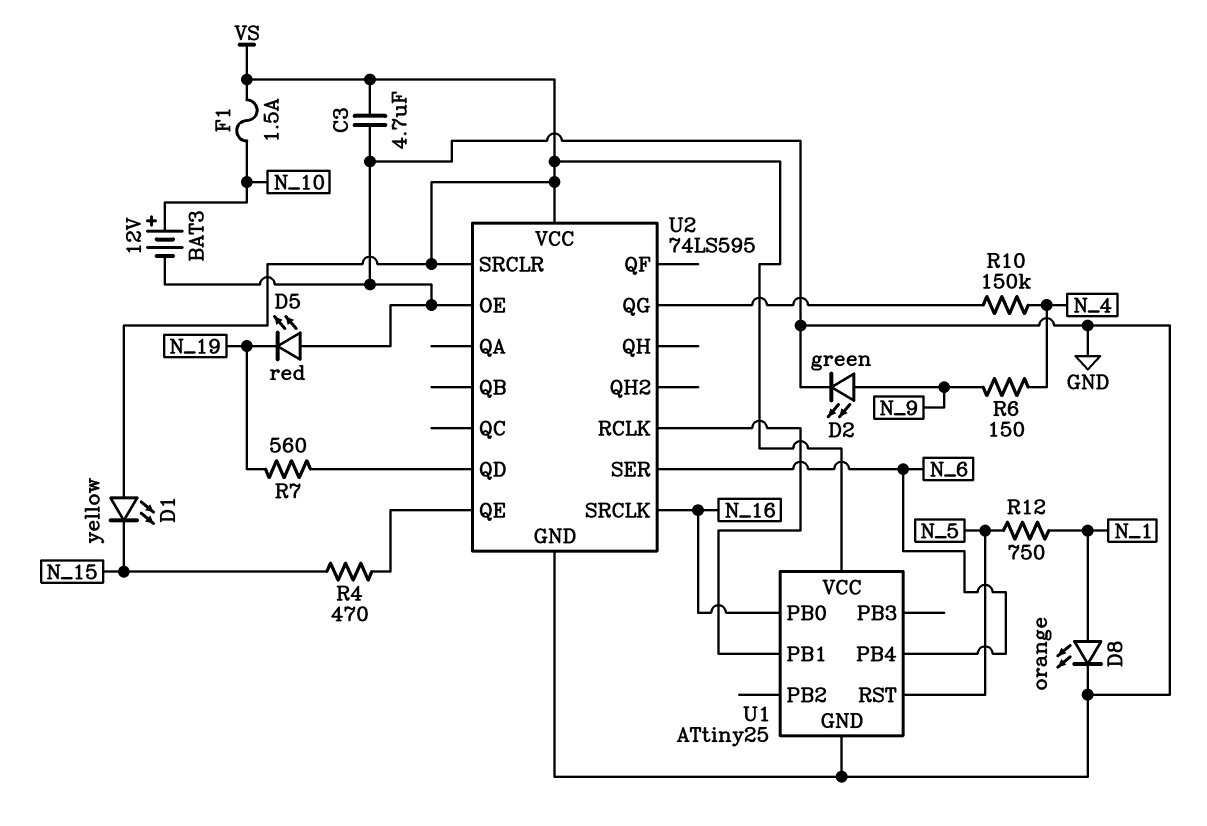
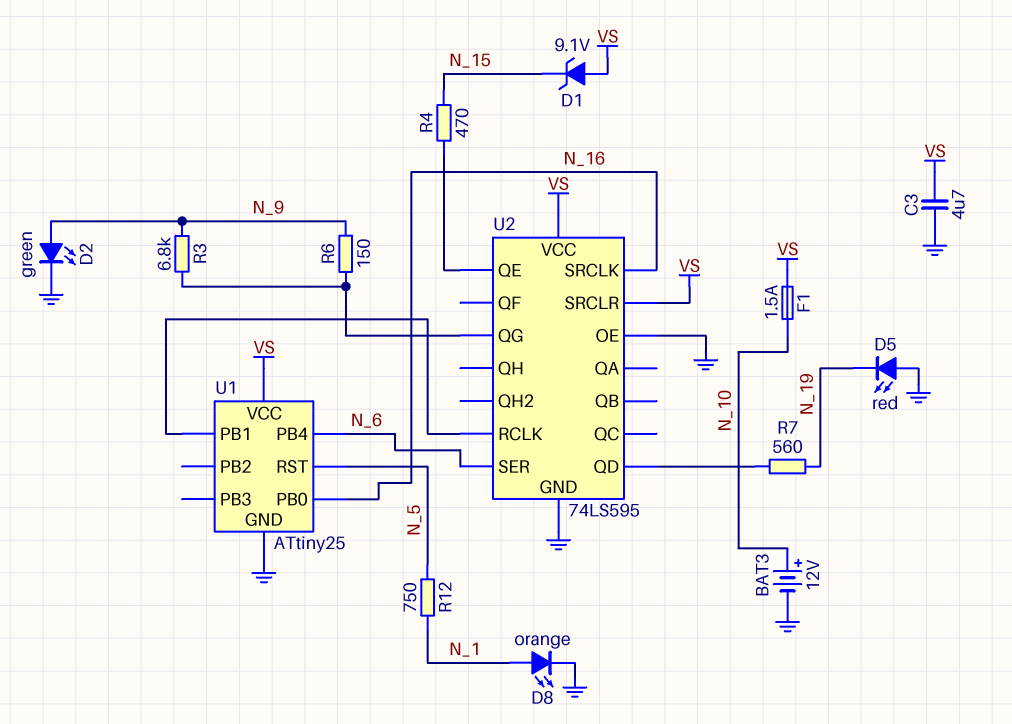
D1: LED yellow (A VS, K N_15) -> zener 9.1V (A VS, K N_15)
R3: none -> 6.8k (N_9, U2/QG)
R6: 150 (N_4, N_9) -> 150 (N_9, U2/QG)
R10: 150k (N_4, U2/QG) -> none

